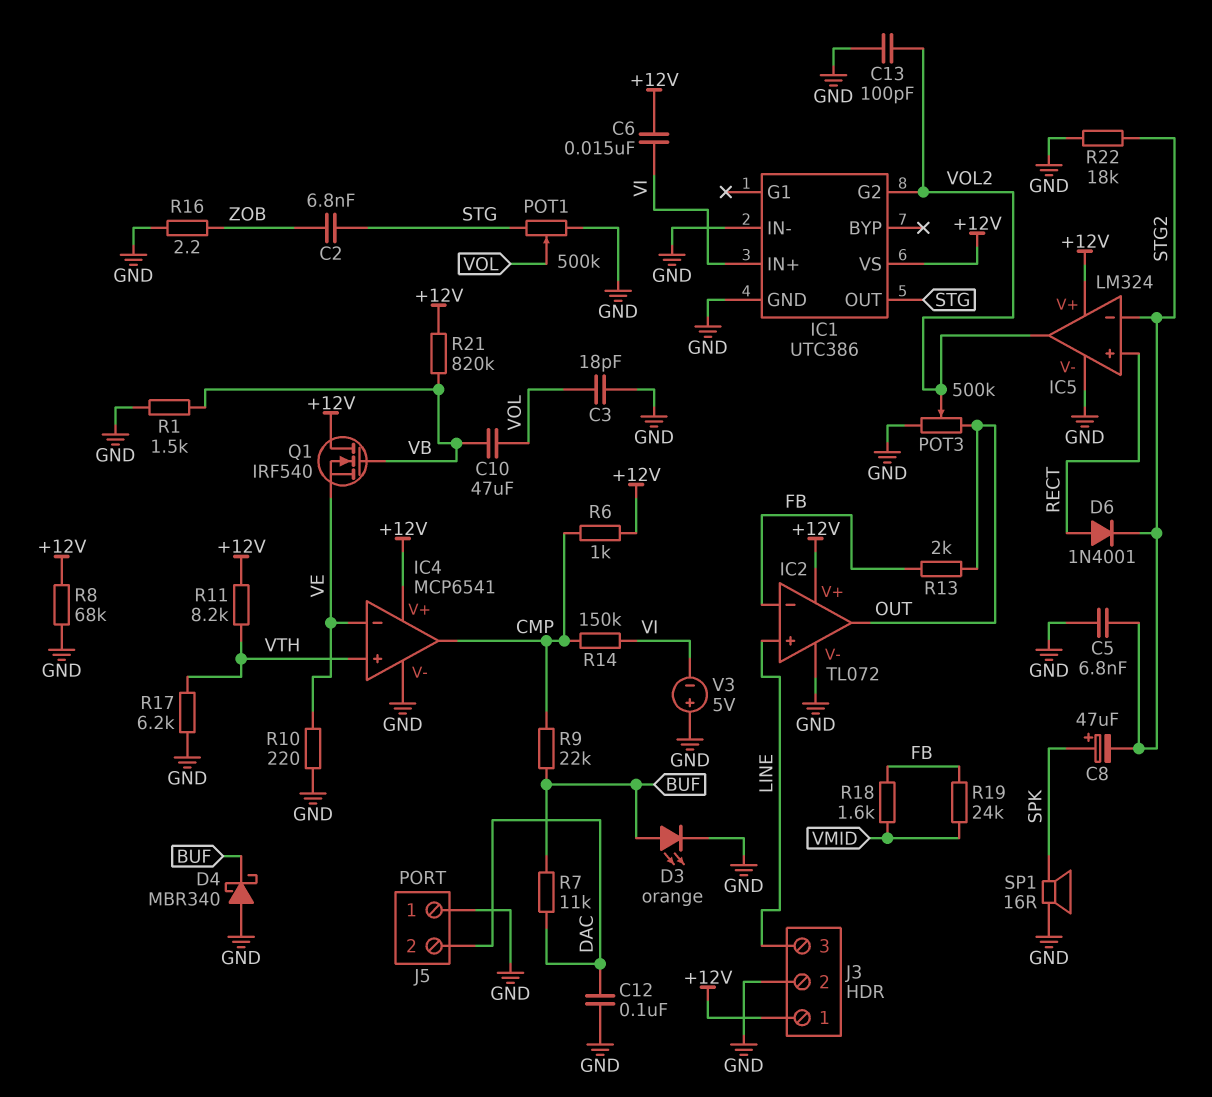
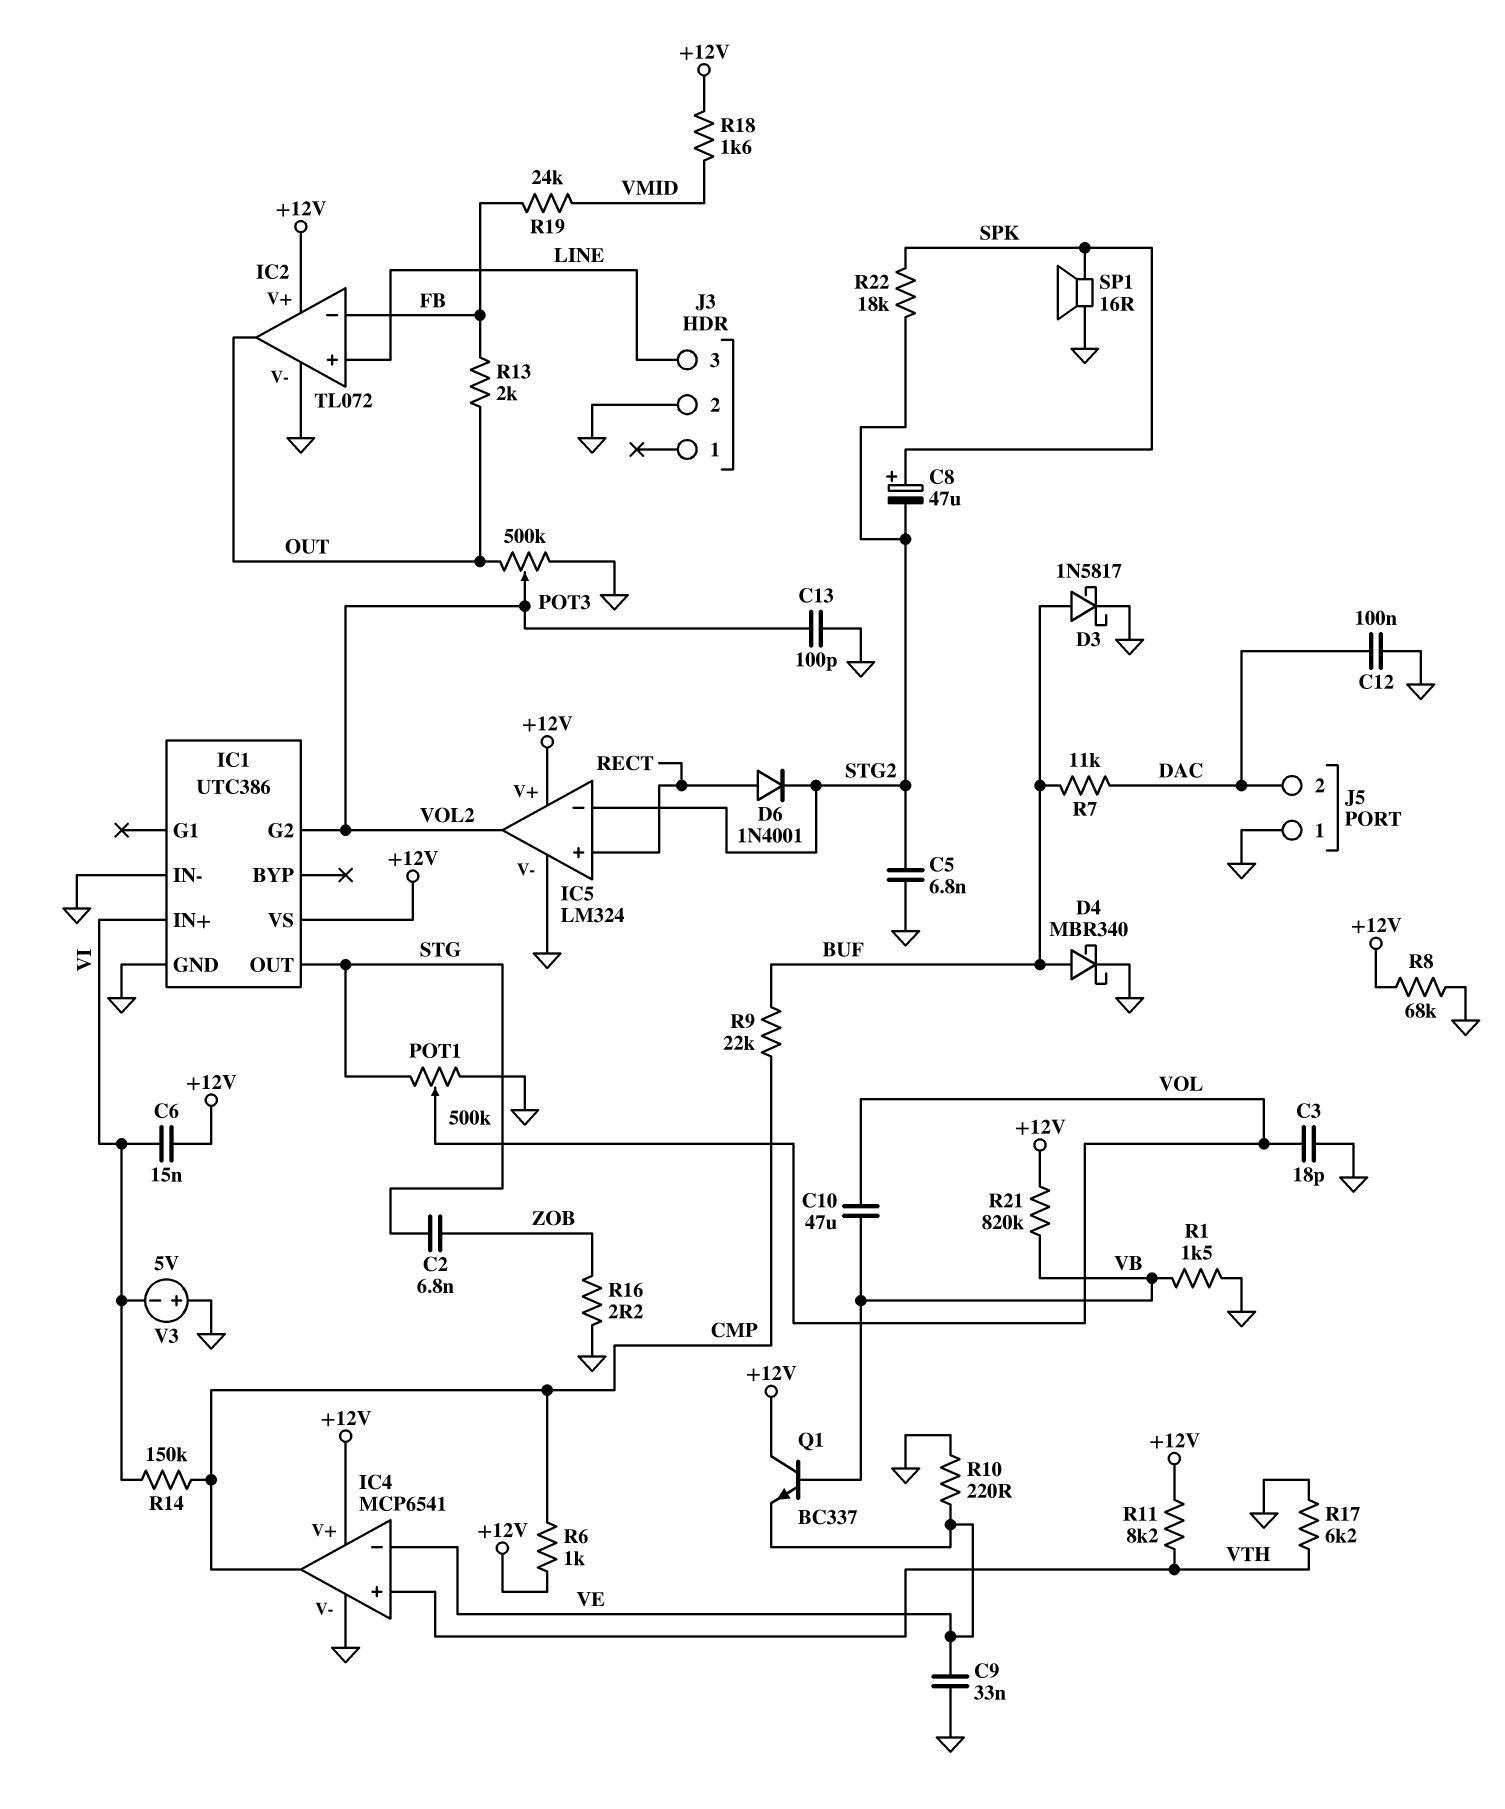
C9: none -> 33nF (GND, VE)
D3: LED orange (A BUF, K GND) -> schottky 1N5817 (A BUF, K GND)
D4: schottky MBR340 (A GND, K BUF) -> schottky MBR340 (A BUF, K GND)
J3 pin 1: +12V -> none
Q1: NMOS IRF540 (G VB, D +12V, S VE) -> NPN BC337 (B VB, C +12V, E VE)
R18: 1.6k (FB, VMID) -> 1.6k (+12V, VMID)
R22: 18k (GND, STG2) -> 18k (SPK, STG2)

